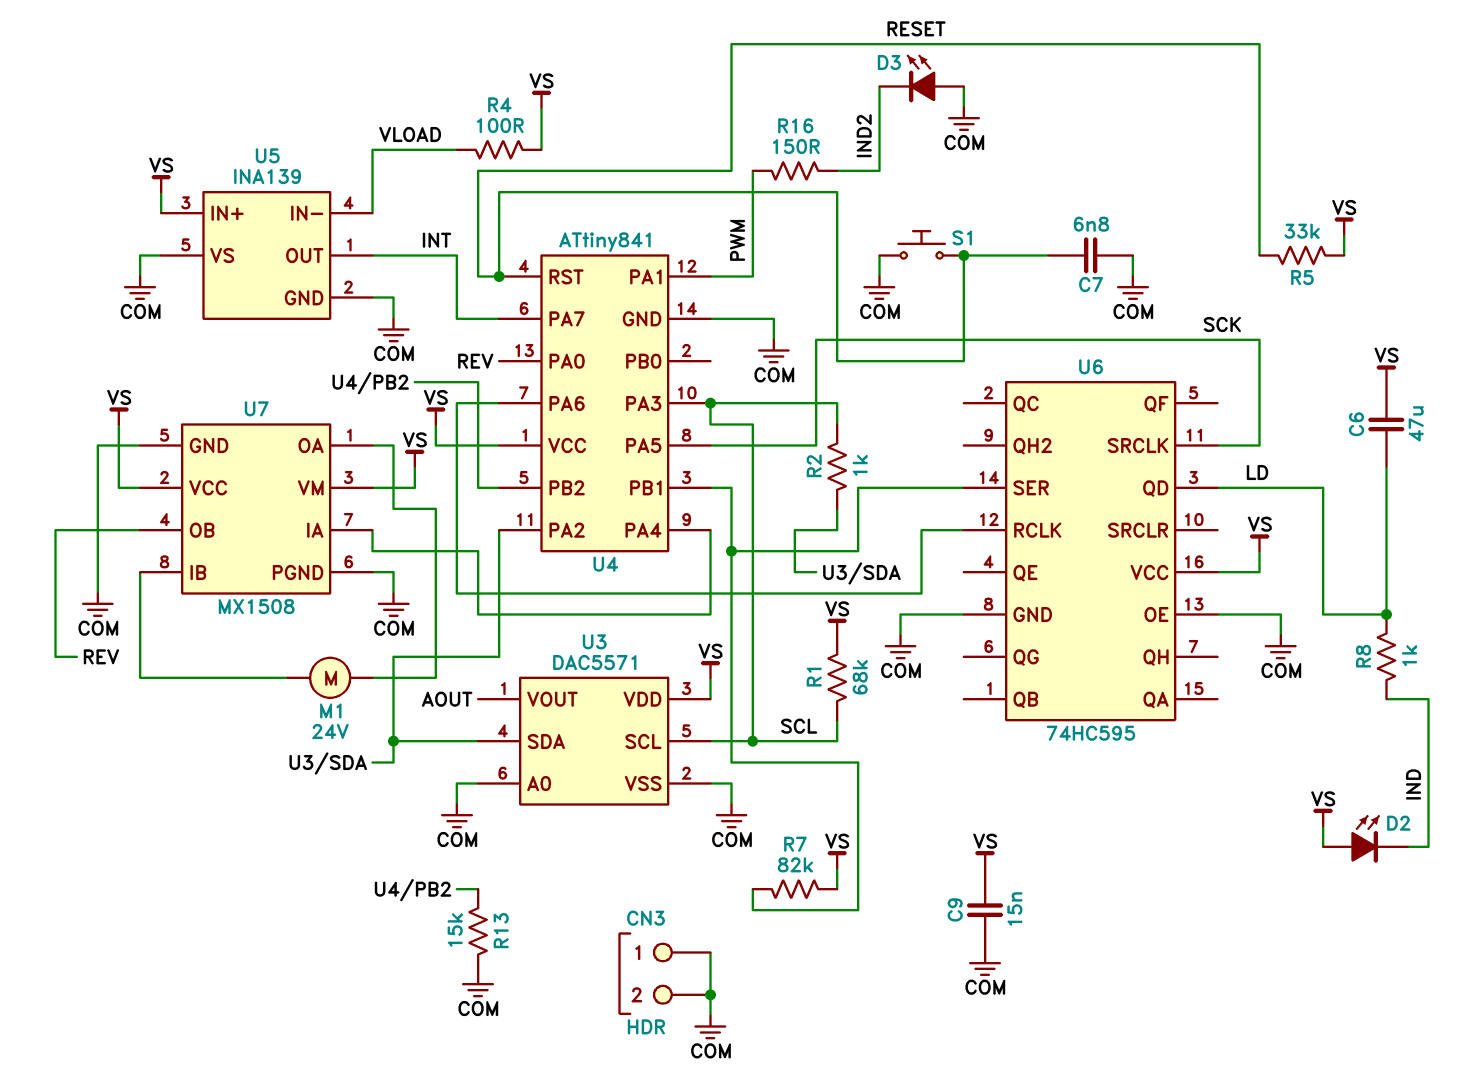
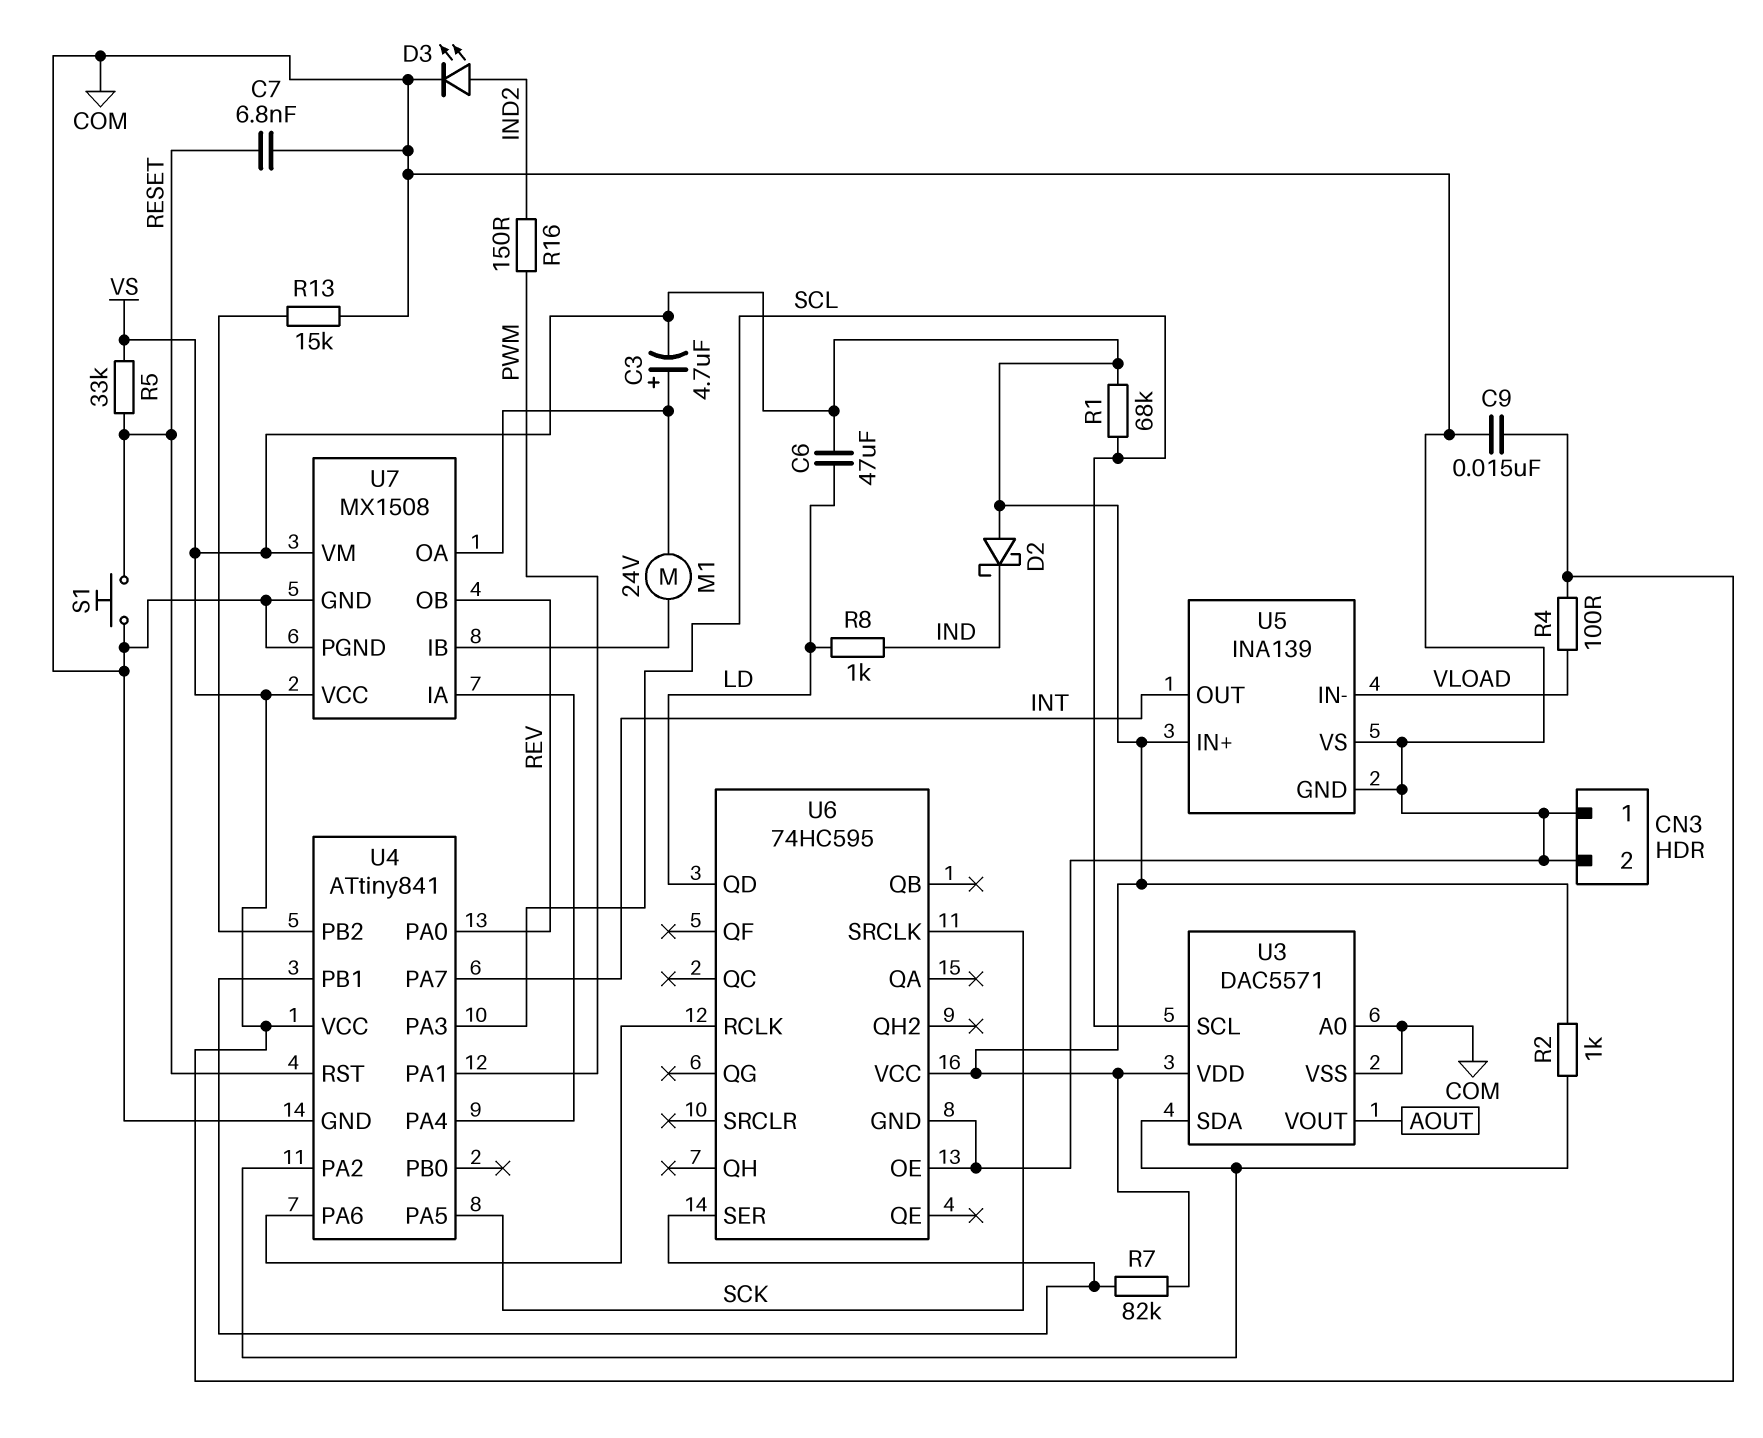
C3: none -> 4.7uF (plus U7/OA, minus VS)
D2: LED (A VS, K IND) -> schottky (A VS, K IND)
D3: LED (A COM, K IND2) -> LED (A IND2, K COM)
R2: 1k (SCL, U3/SDA) -> 1k (U3/SDA, VS)

